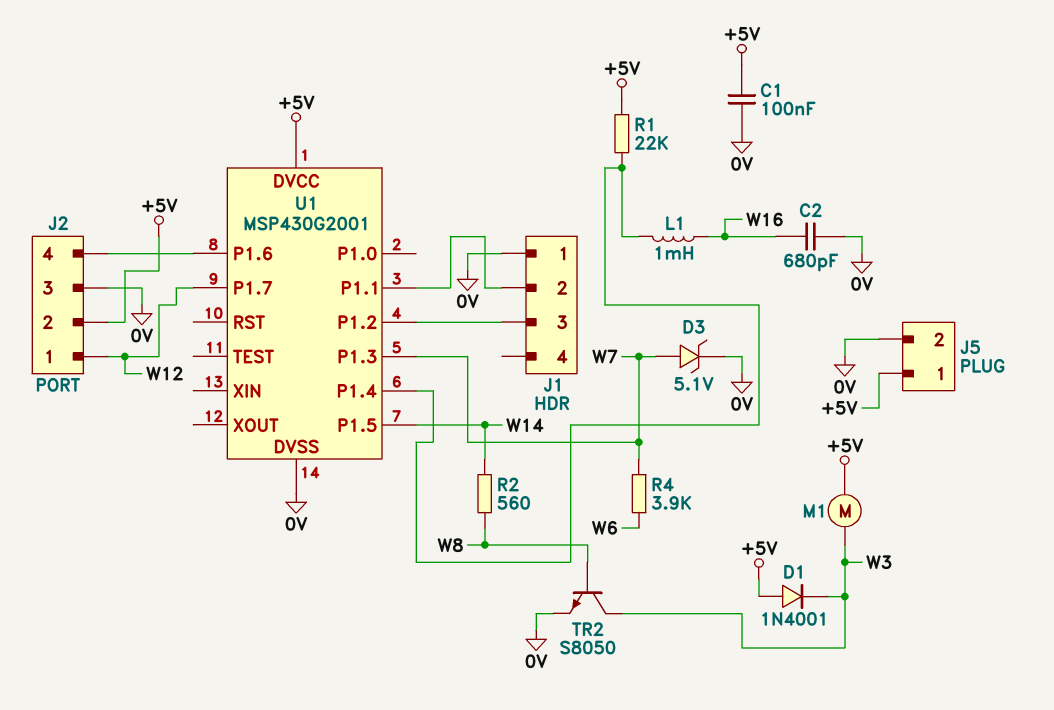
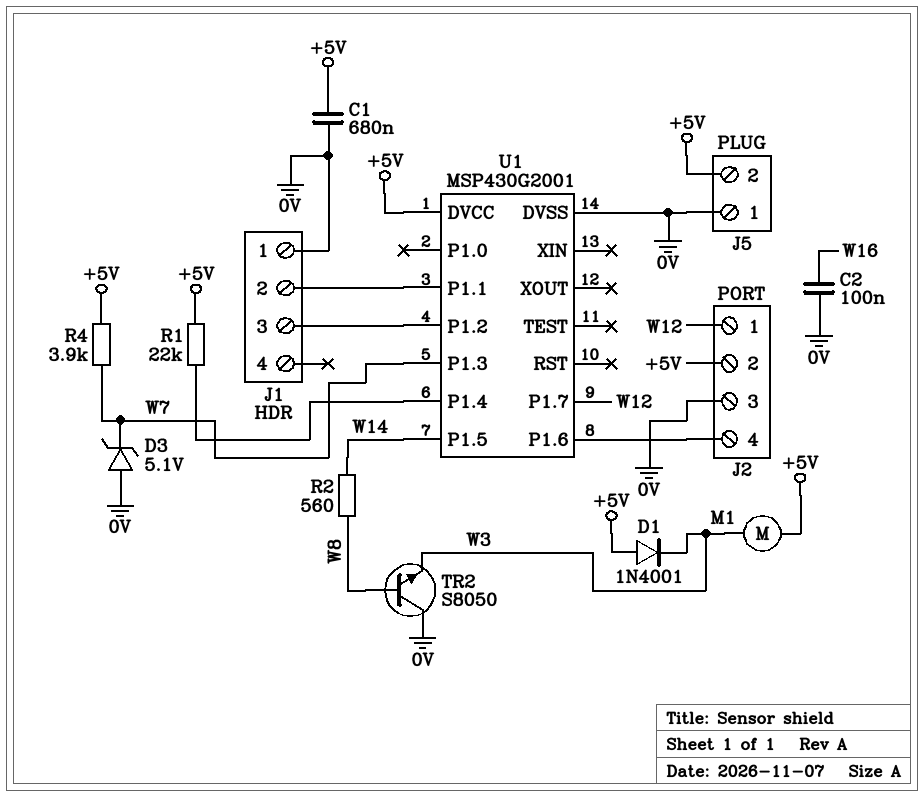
C1: 100nF (+5V, 0V) -> 680nF (+5V, 0V)
C2: 680pF (0V, W16) -> 100nF (0V, W16)
D3: zener 5.1V (A W7, K 0V) -> zener 5.1V (A 0V, K W7)
J5 pin 1: +5V -> 0V
J5 pin 2: 0V -> +5V
L1: 1mH (U1/P1.4, W16) -> none
R4: 3.9k (W6, W7) -> 3.9k (+5V, W7)
TR2: NPN S8050 (B W8, C W3, E 0V) -> NPN S8050 (B W8, C 0V, E W3)

